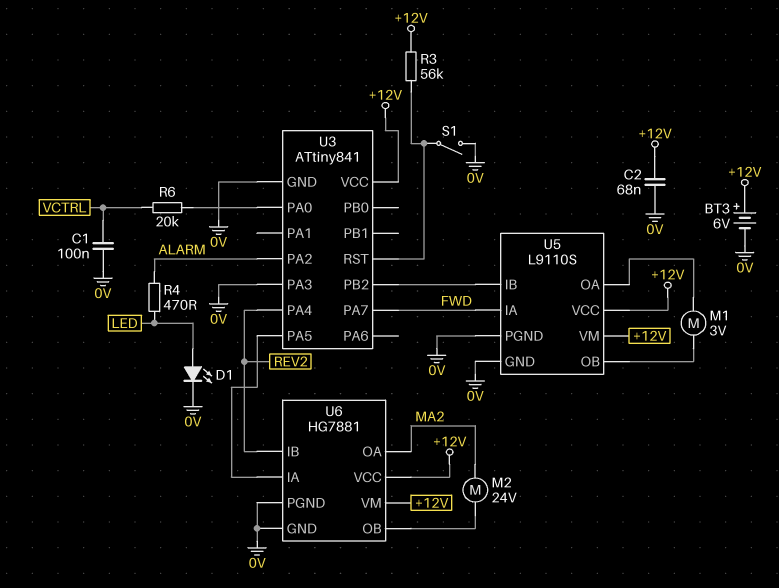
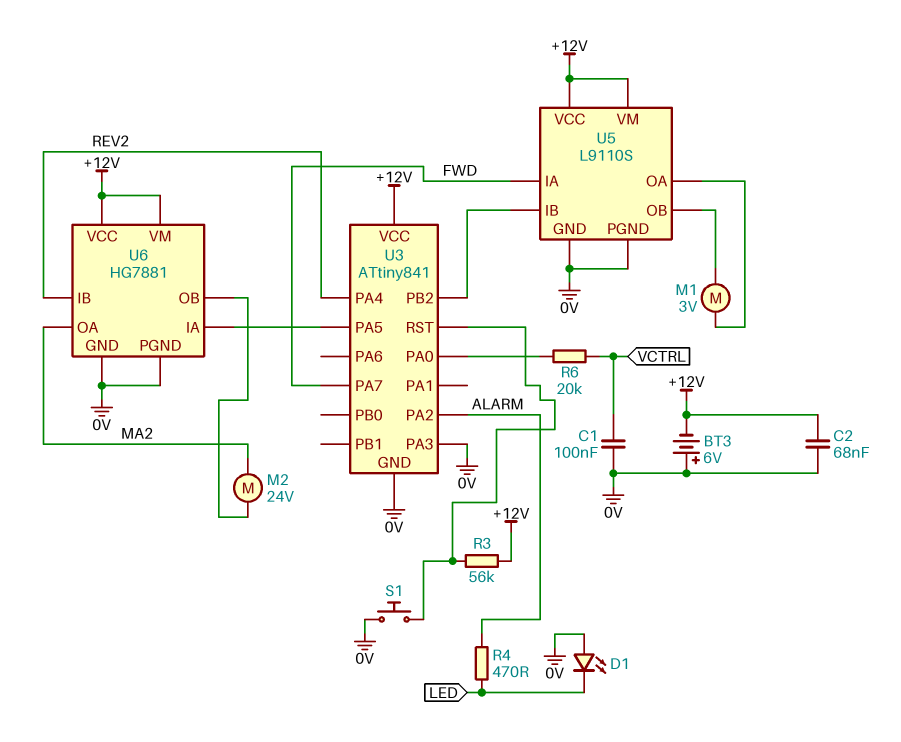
BT3: 6V (plus +12V, minus 0V) -> 6V (plus 0V, minus +12V)
D1: LED (A LED, K 0V) -> LED (A 0V, K LED)
S1: switch (0V, U3/RST) -> button (0V, U3/RST)

